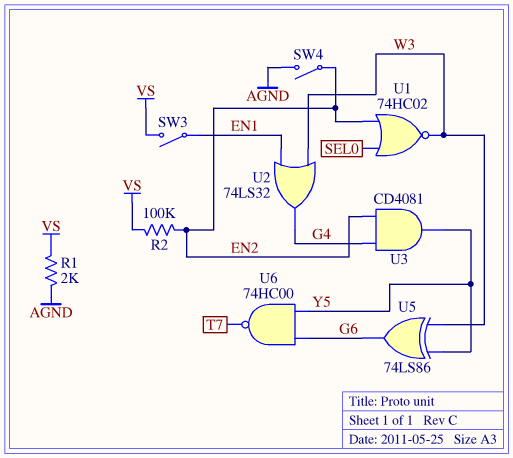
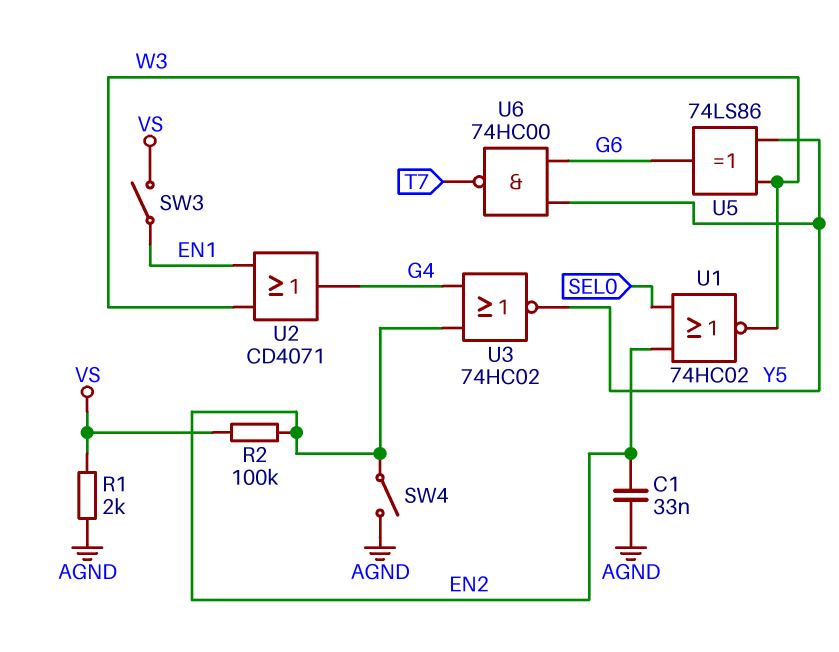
C1: none -> 33nF (AGND, EN2)
U2: OR 74LS32 (in EN1, in W3, out G4) -> OR CD4071 (in EN1, in W3, out G4)
U3: AND CD4081 (in EN2, in G4, out Y5) -> NOR 74HC02 (in EN2, in G4, out Y5)

